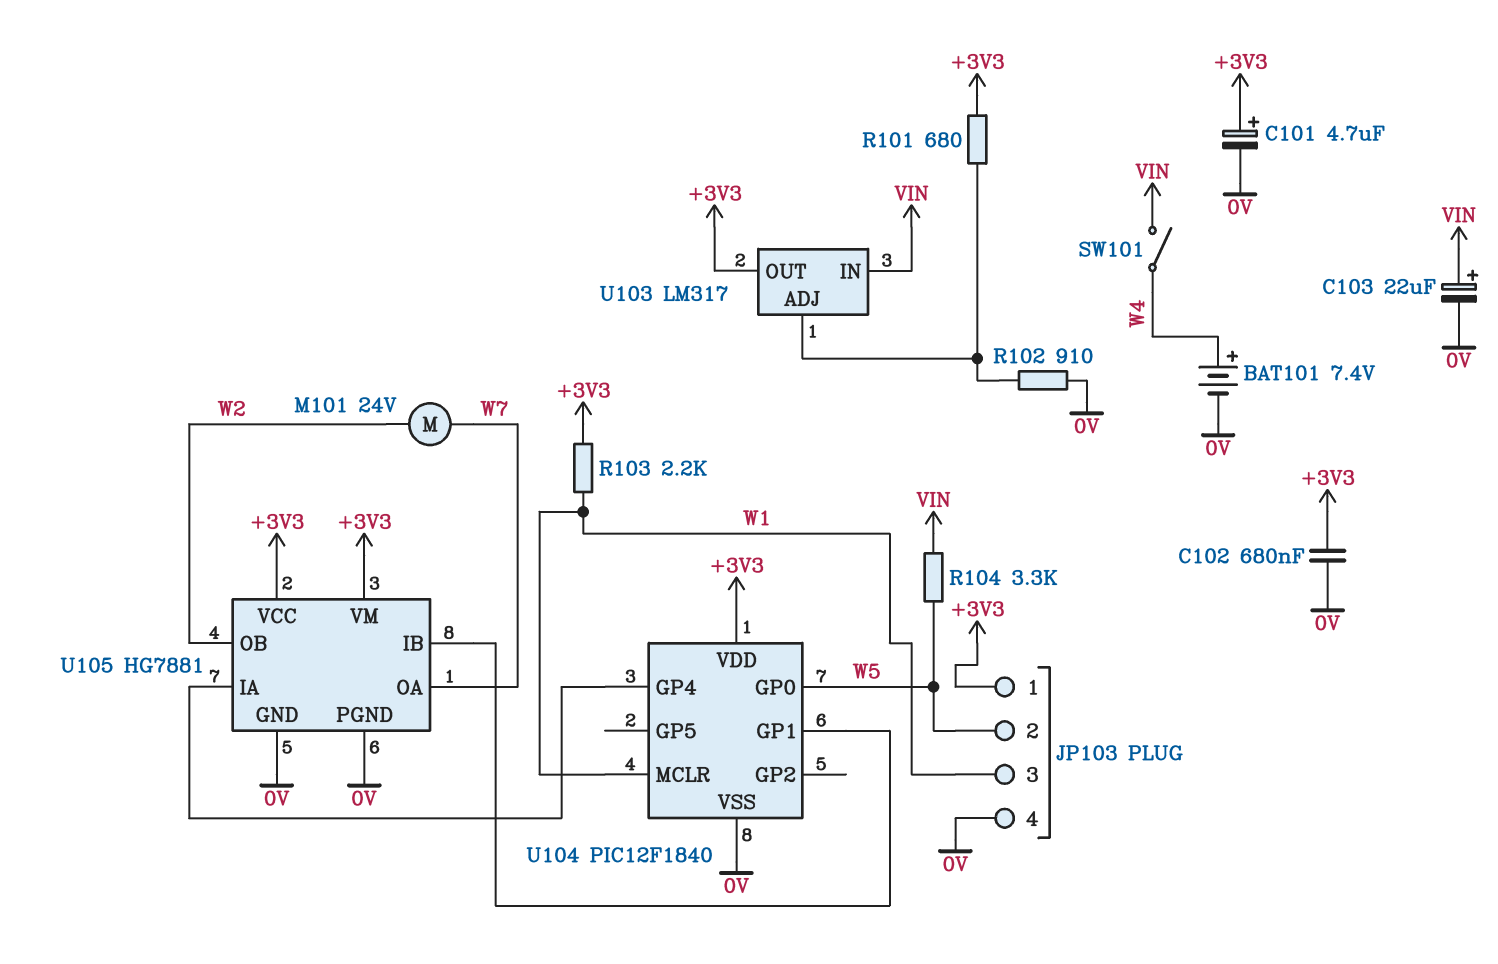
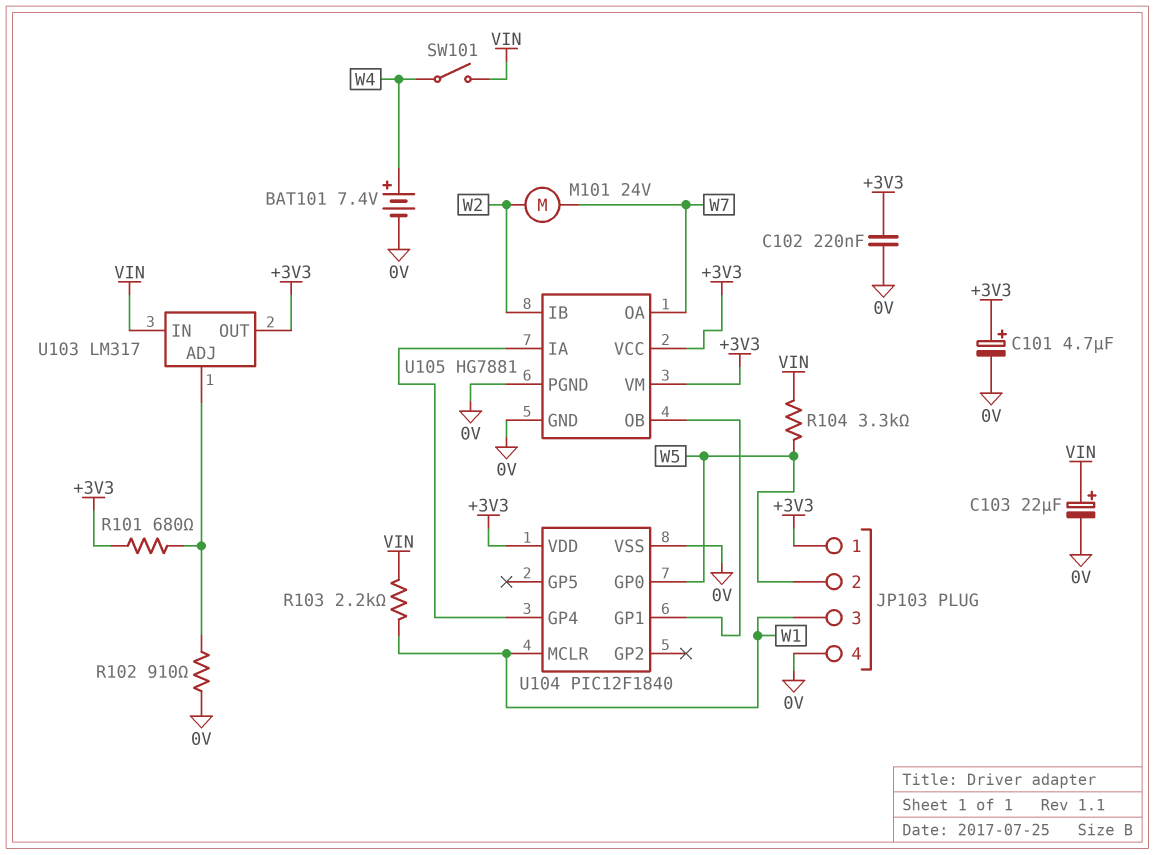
C102: 680nF (+3V3, 0V) -> 220nF (+3V3, 0V)
R103: 2.2k (+3V3, W1) -> 2.2k (VIN, W1)
U105 pin IB: U104/GP1 -> W2
U105 pin OB: W2 -> U104/GP1

